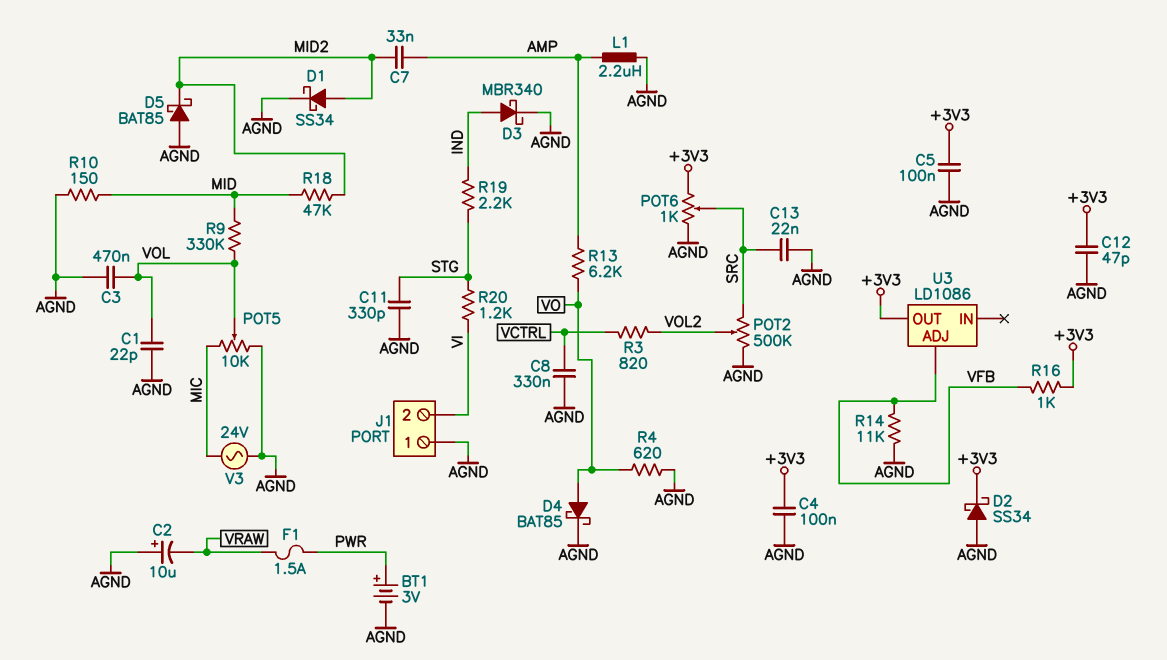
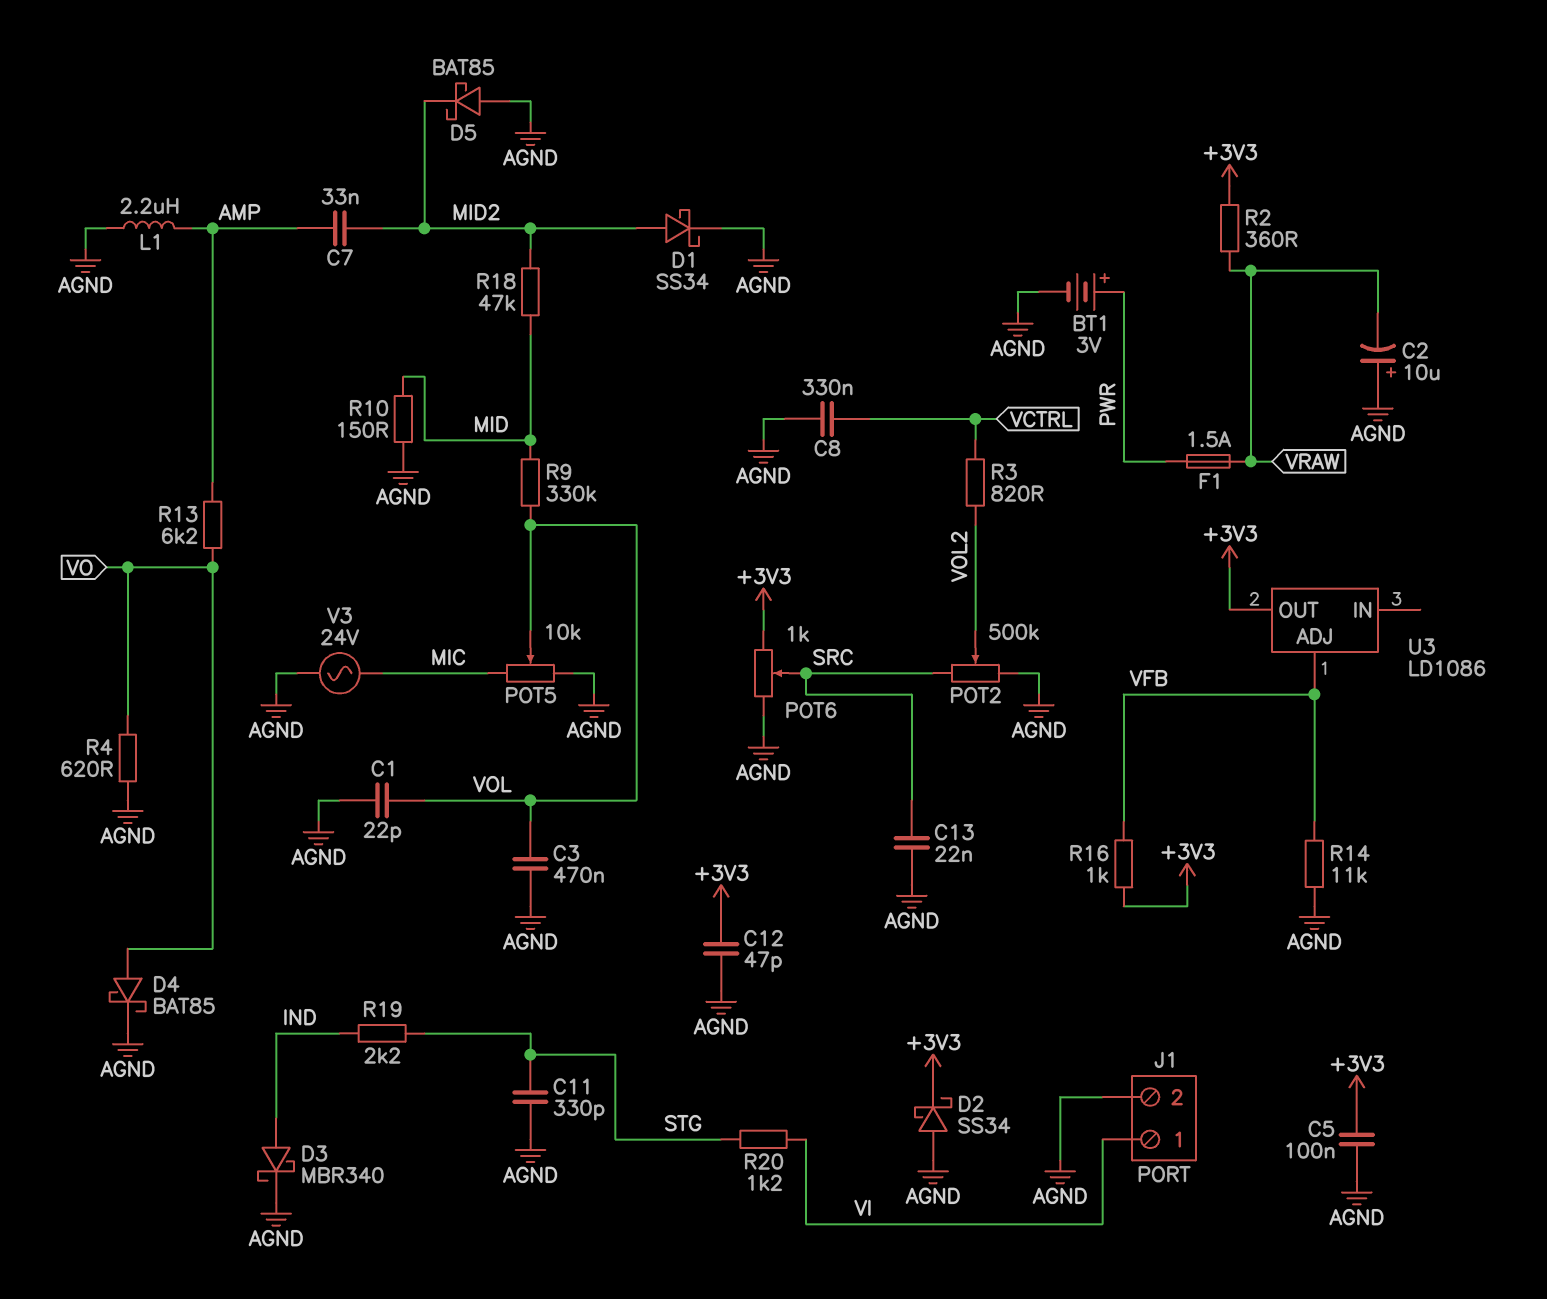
C4: 100nF (+3V3, AGND) -> none
J1 pin 1: AGND -> VI
J1 pin 2: VI -> AGND
R2: none -> 360 (+3V3, VRAW)

